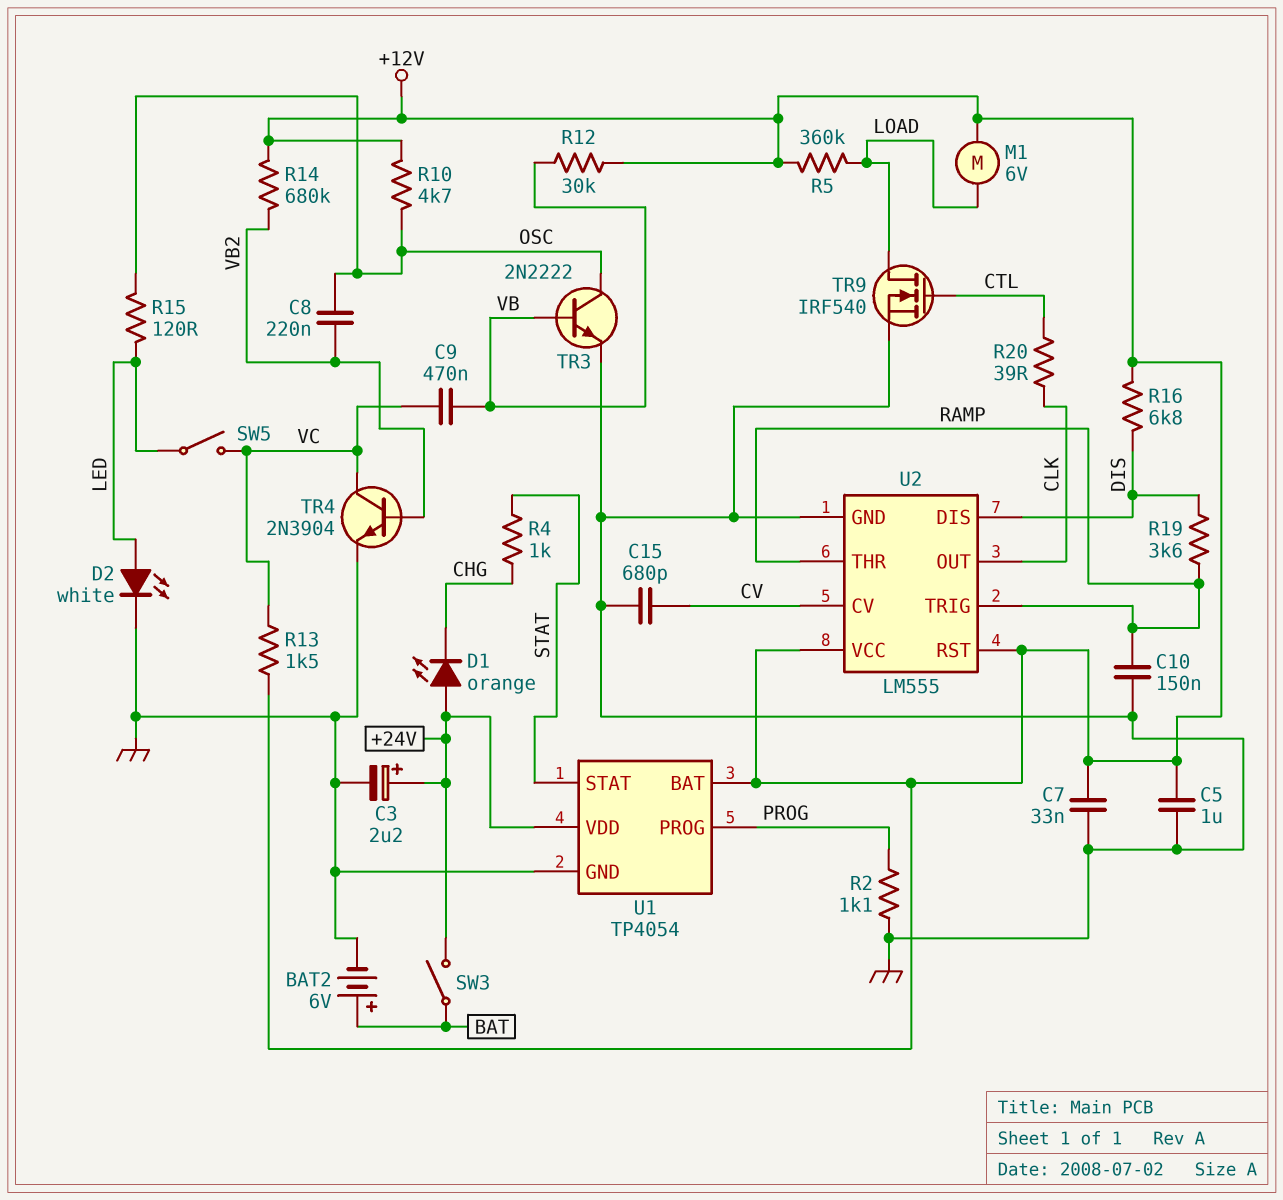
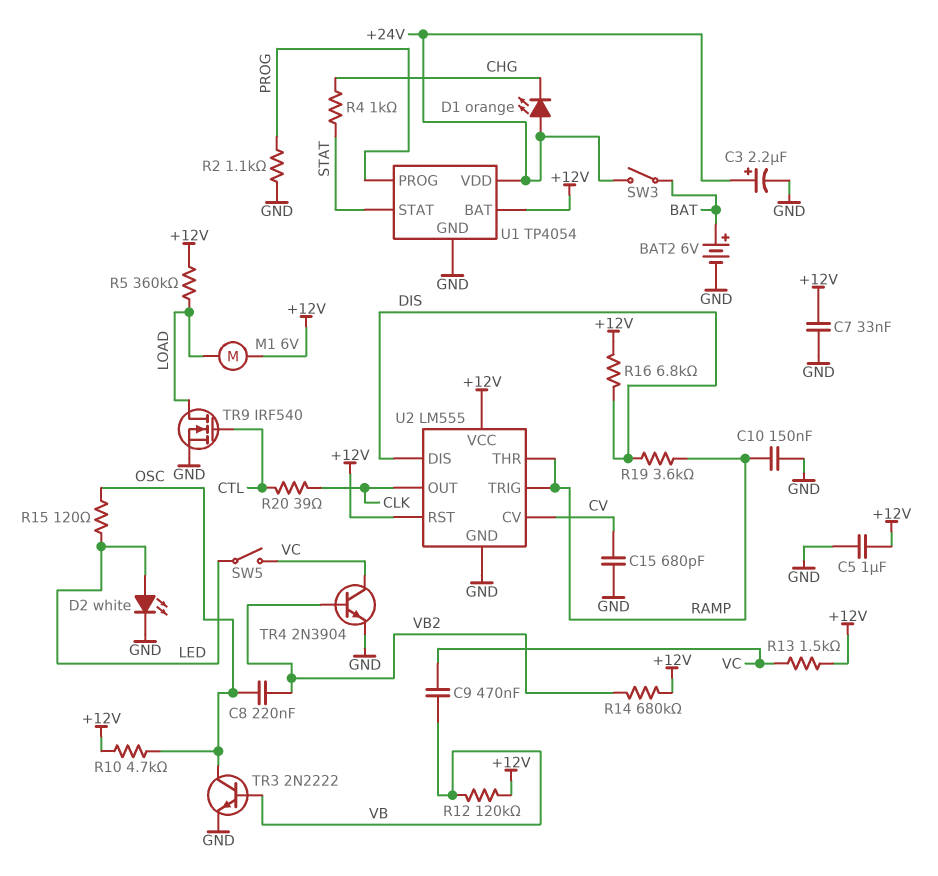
R12: 30k (+12V, VB) -> 120k (+12V, VB)

